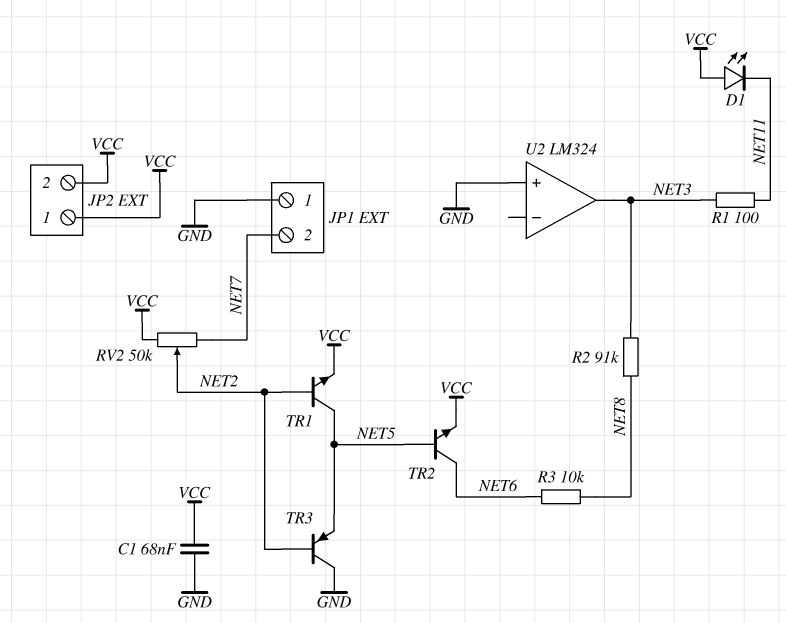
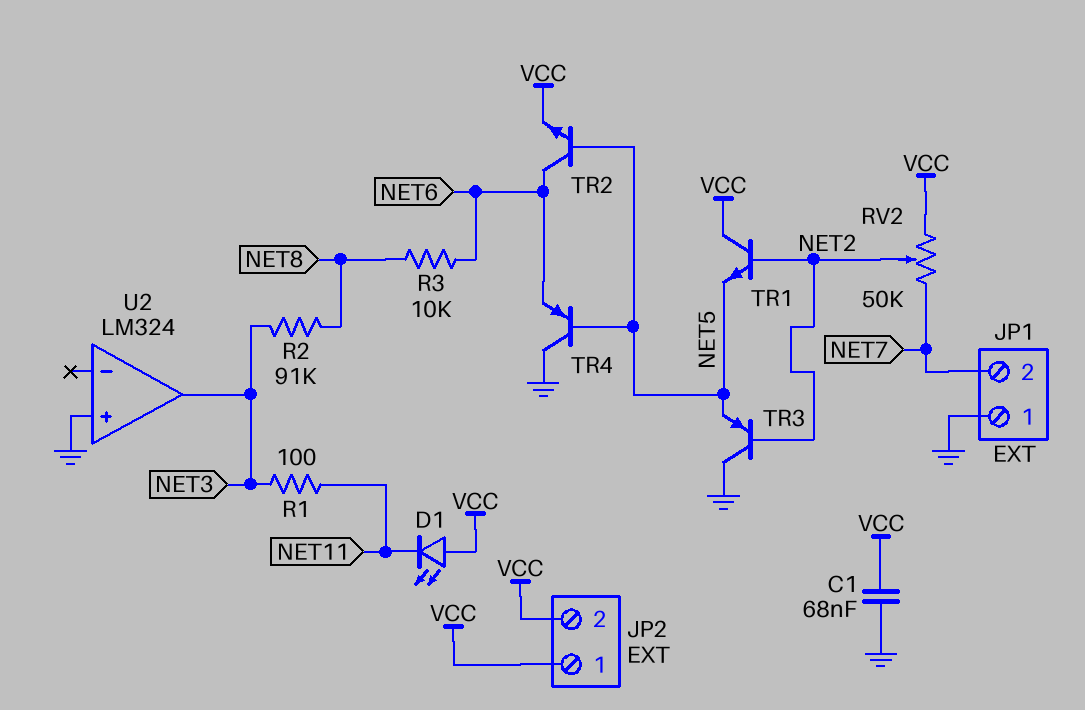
TR1: NPN (B NET2, C NET5, E VCC) -> NPN (B NET2, C VCC, E NET5)
TR4: none -> PNP (B NET5, C GND, E NET6)

